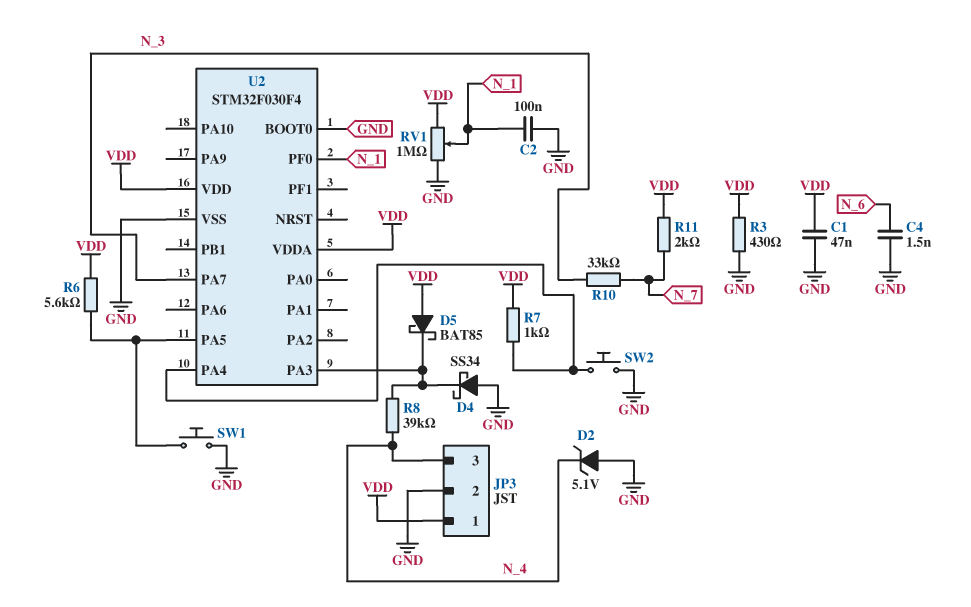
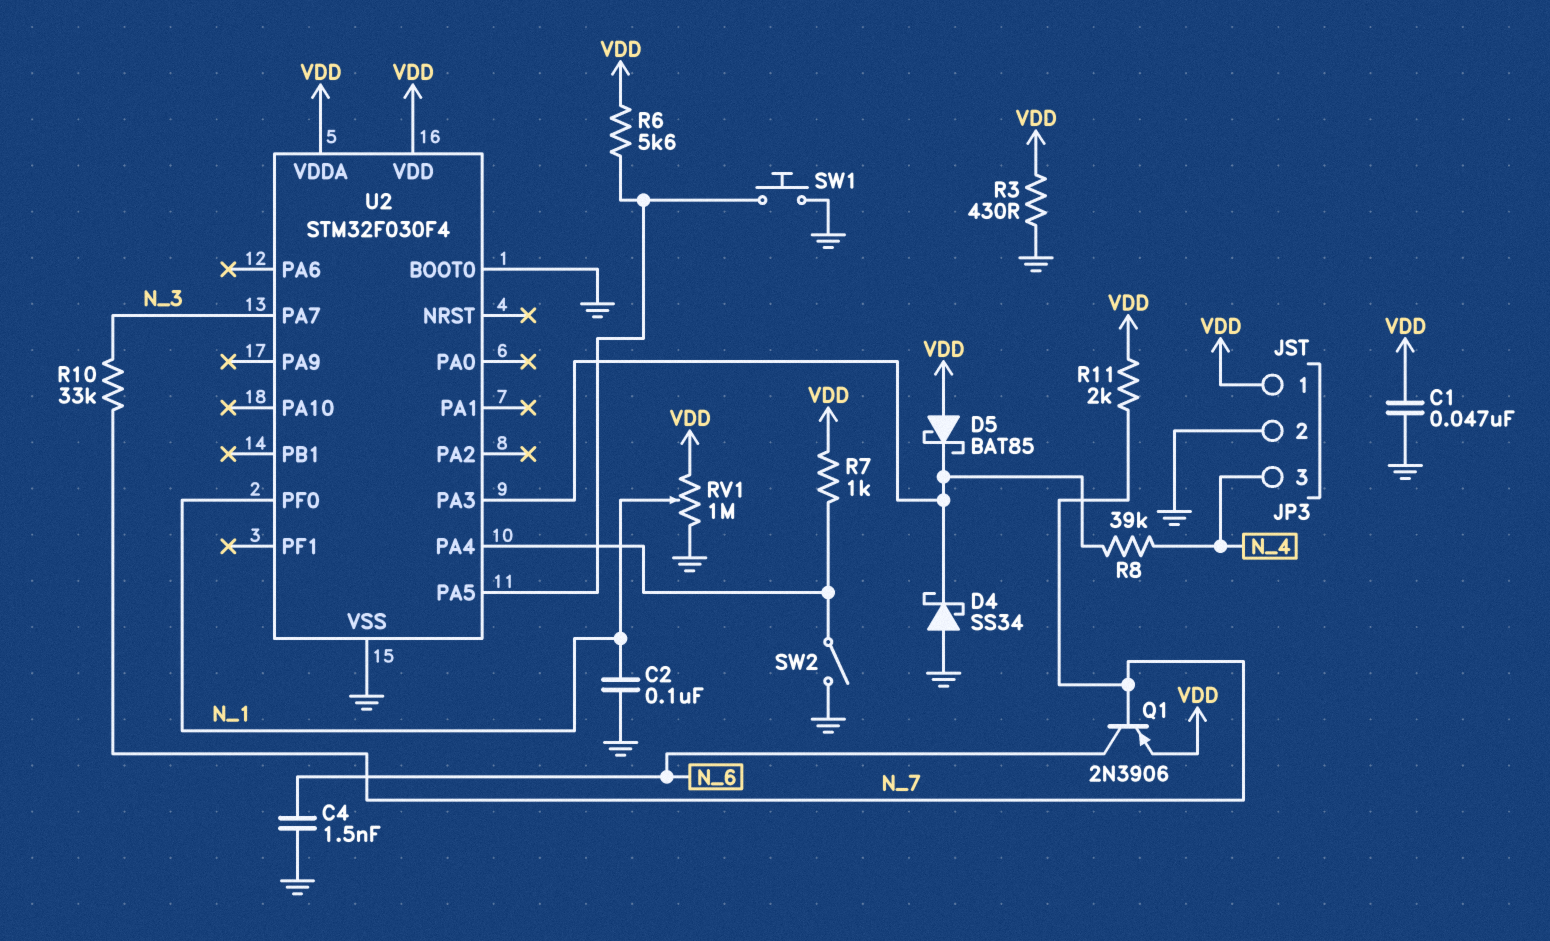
D2: zener 5.1V (A GND, K N_4) -> none
Q1: none -> PNP 2N3906 (B N_7, C N_6, E VDD)
SW2: button (GND, U2/PA4) -> switch (GND, U2/PA4)

